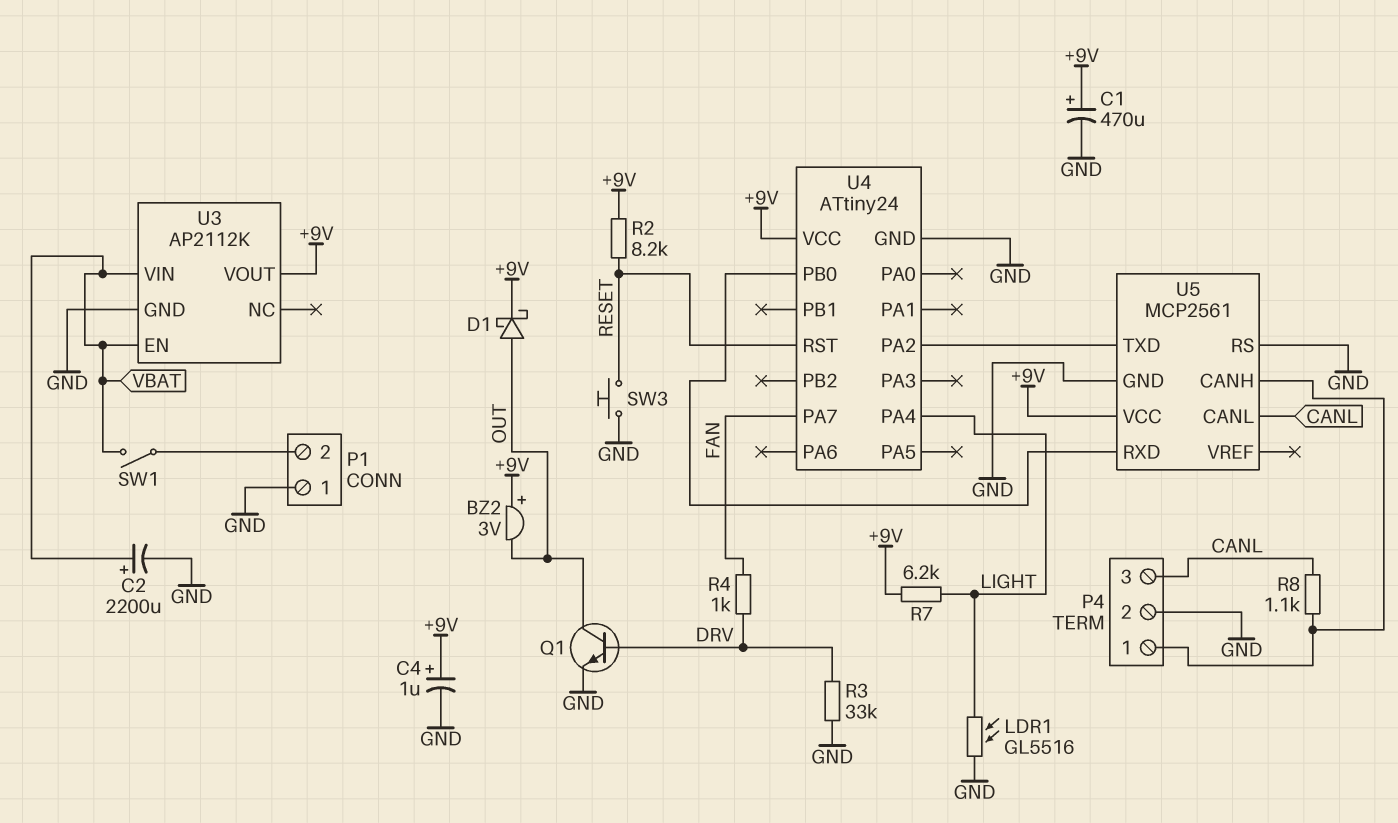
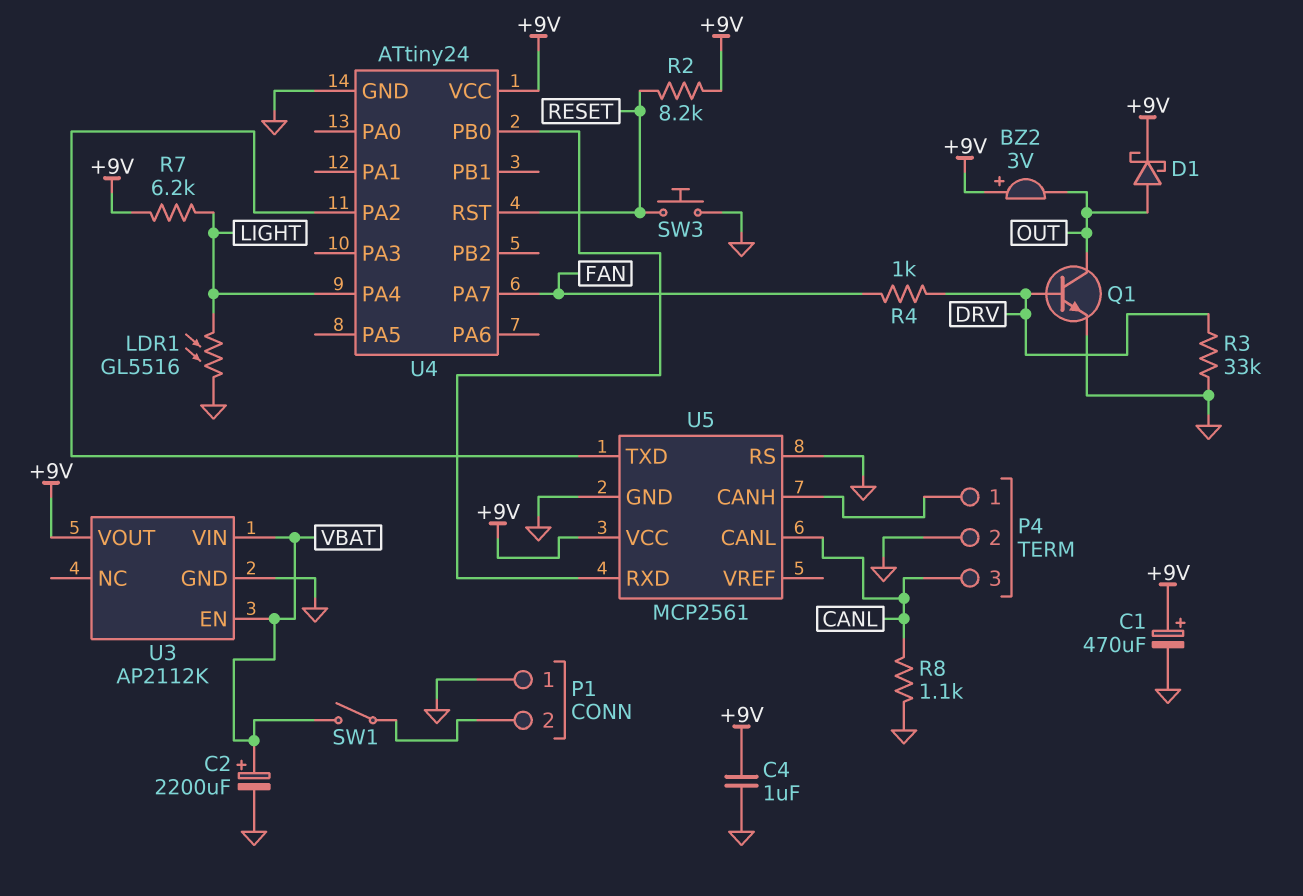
C4: 1uF (plus +9V, minus GND) -> 1uF (+9V, GND)
R8: 1.1k (CANL, P4/1) -> 1.1k (CANL, GND)

